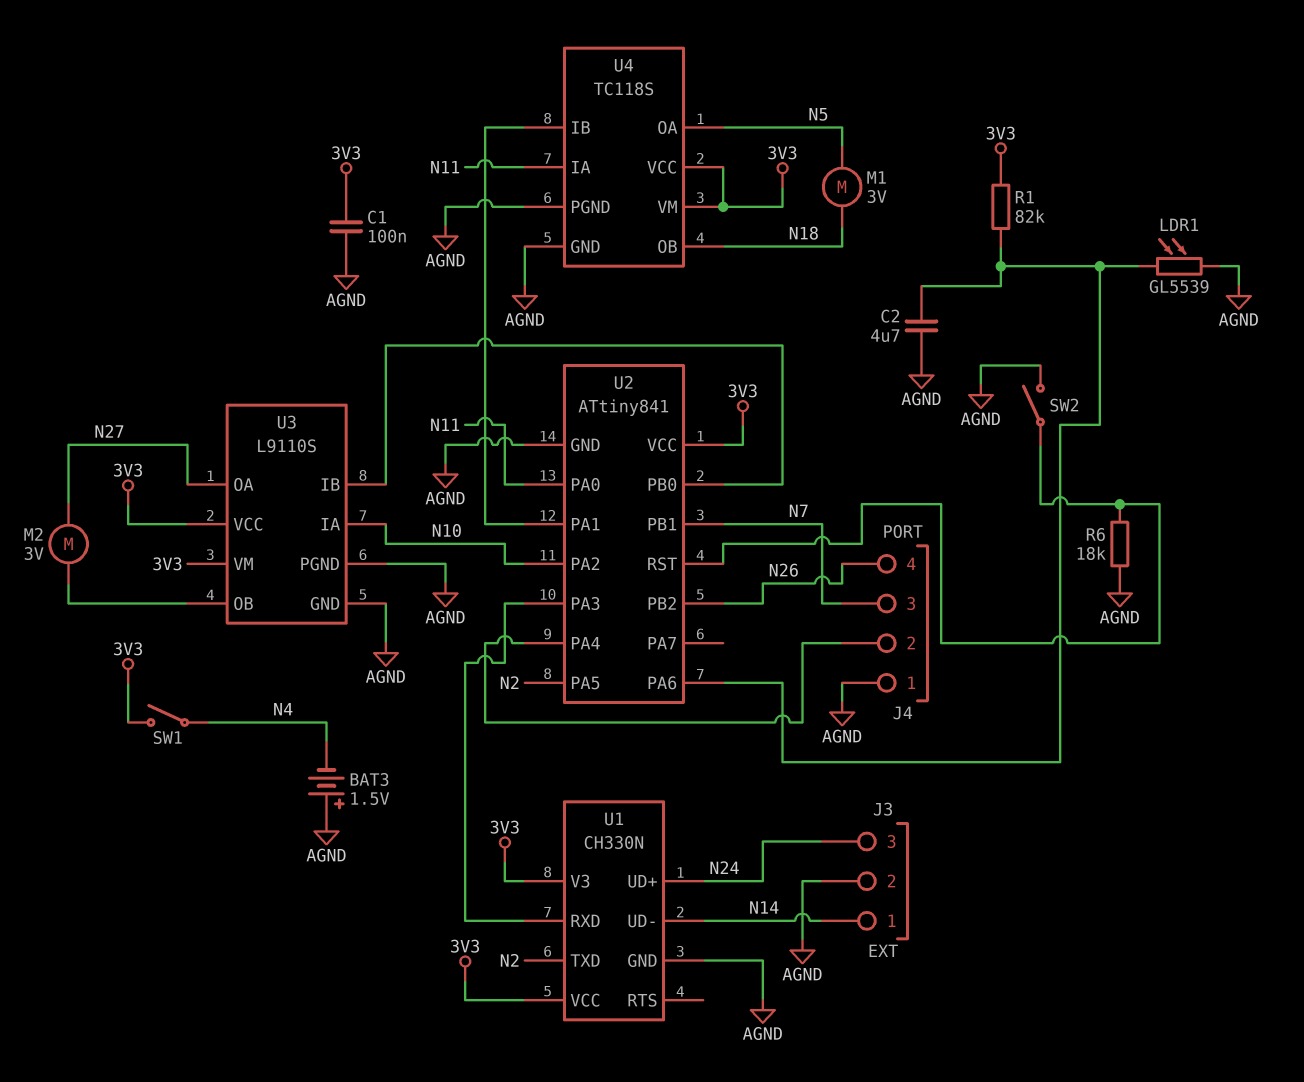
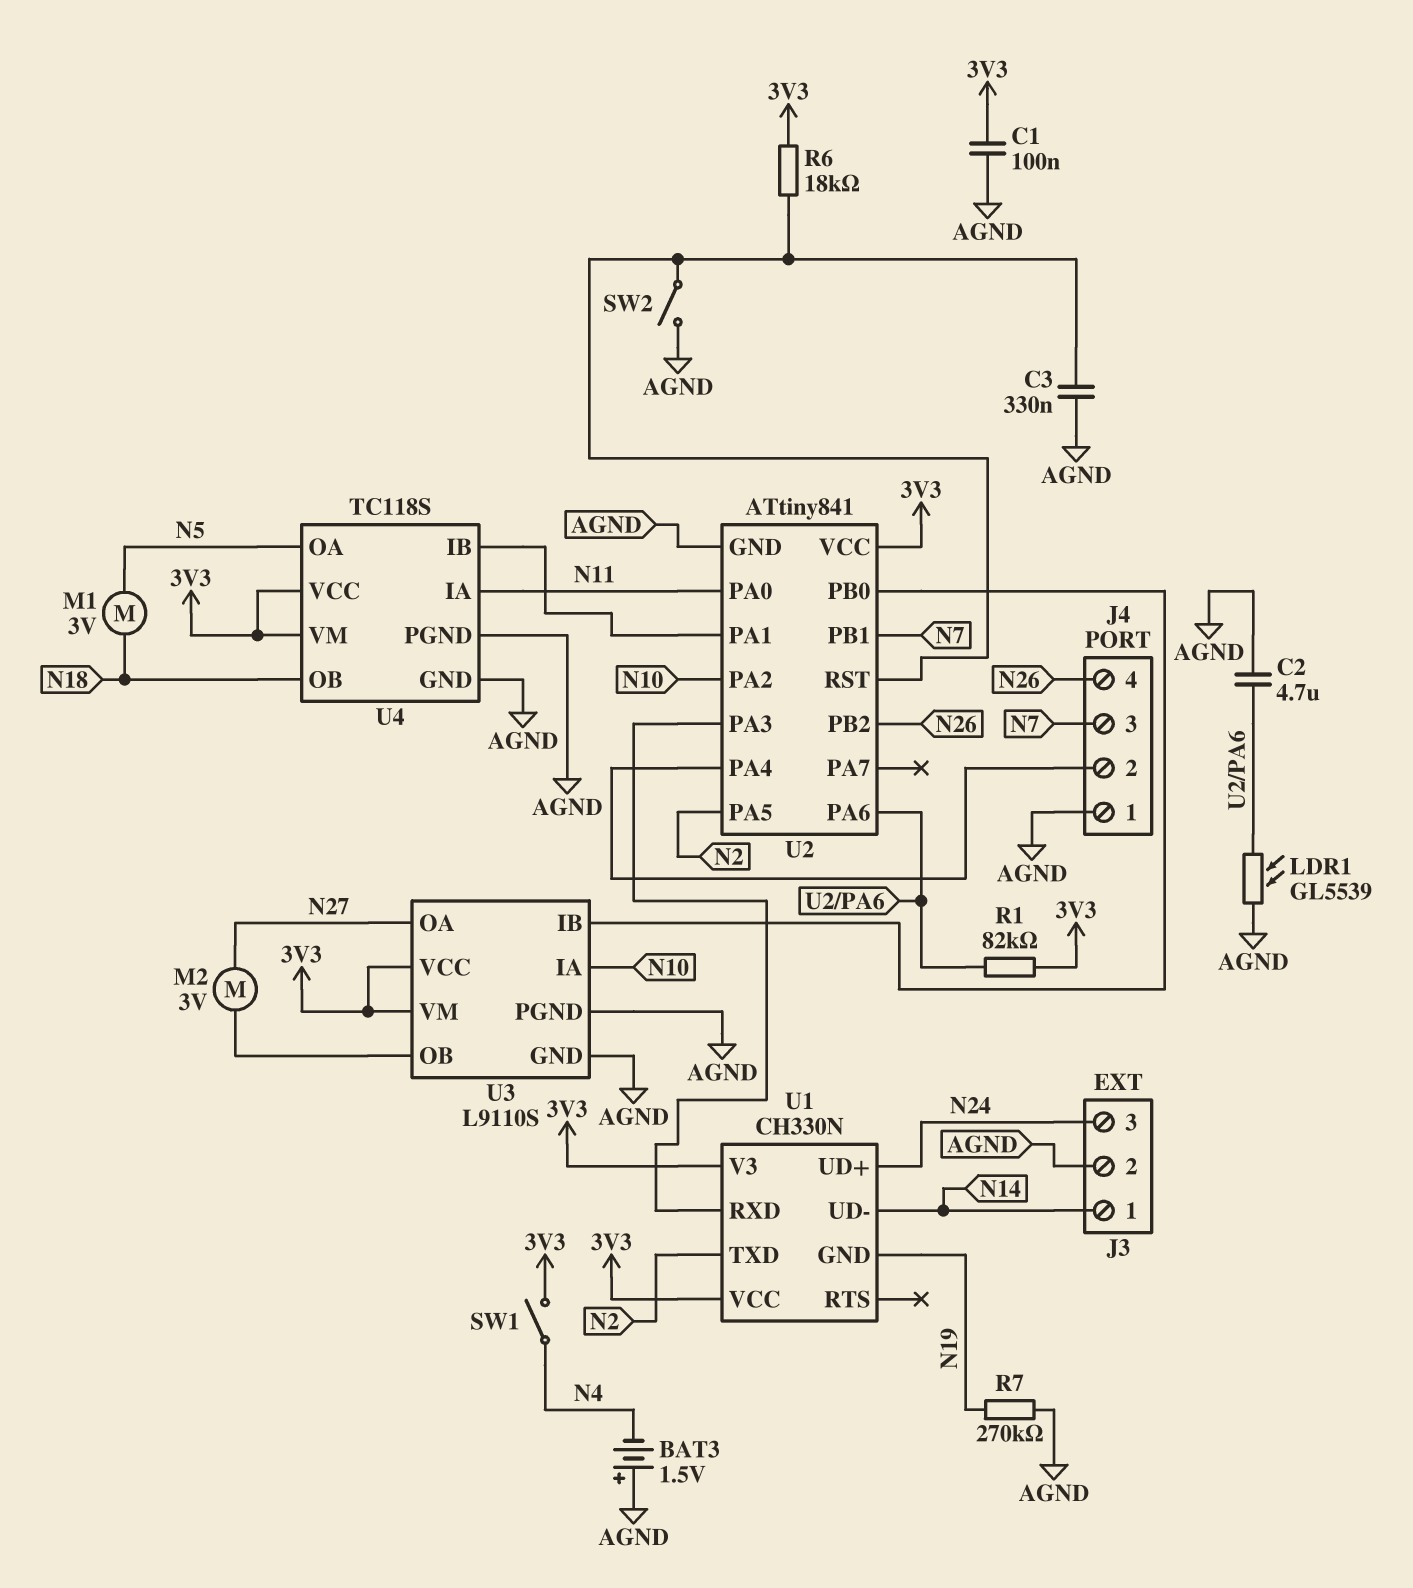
C3: none -> 330nF (AGND, U2/RST)
R6: 18k (AGND, U2/RST) -> 18k (3V3, U2/RST)
R7: none -> 270k (AGND, N19)
U1 pin GND: AGND -> N19

